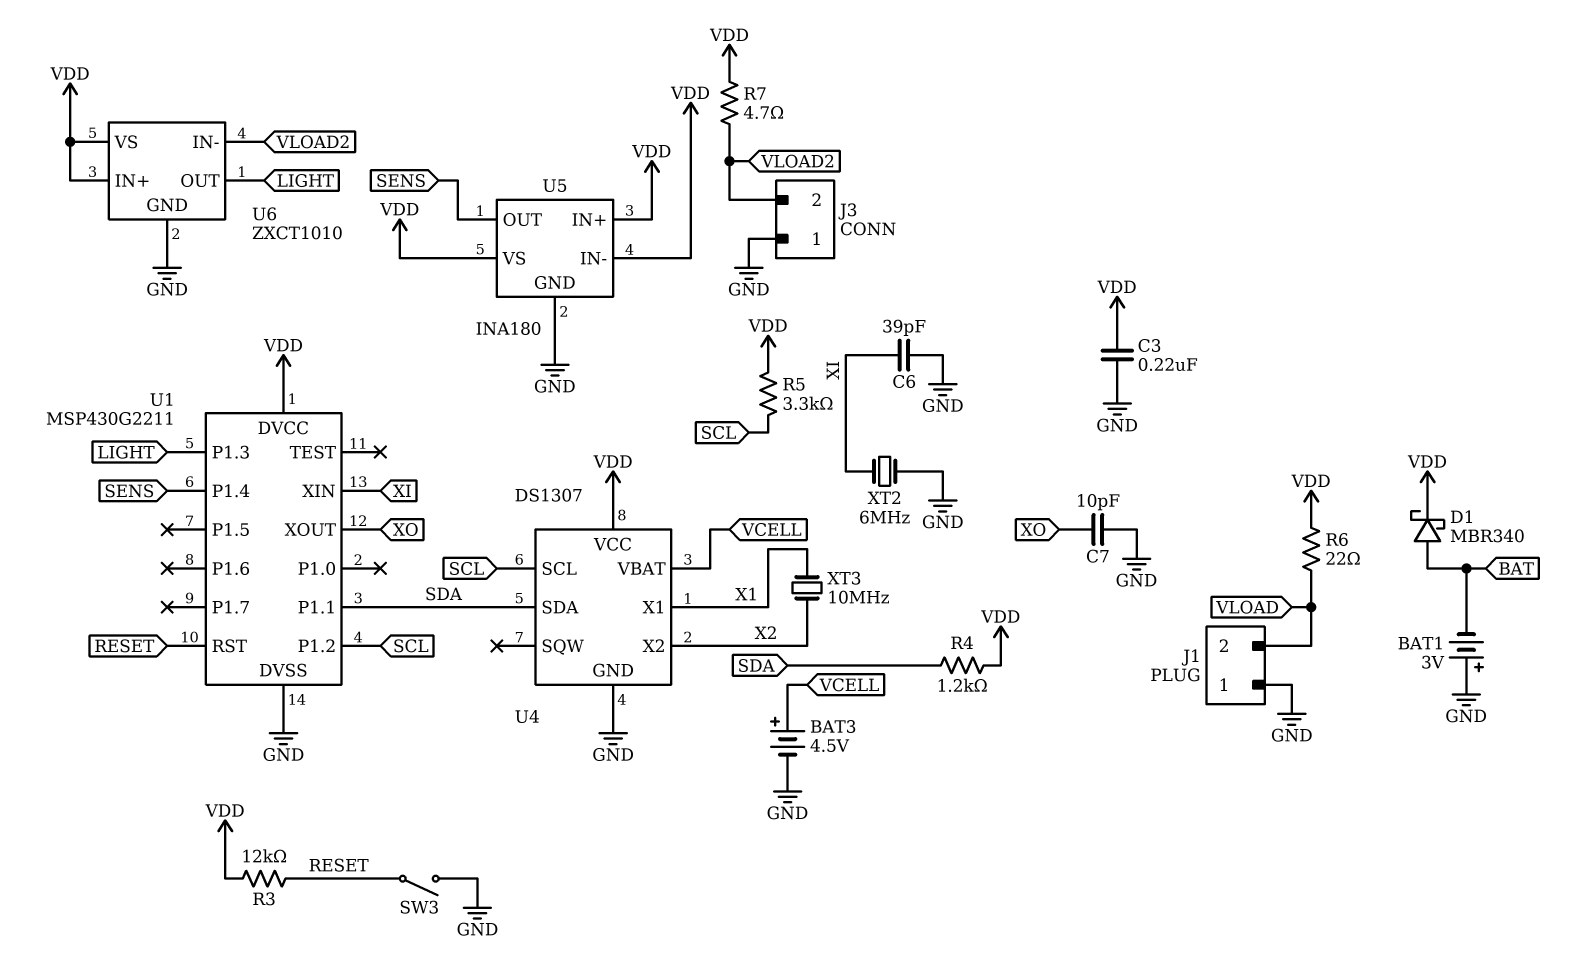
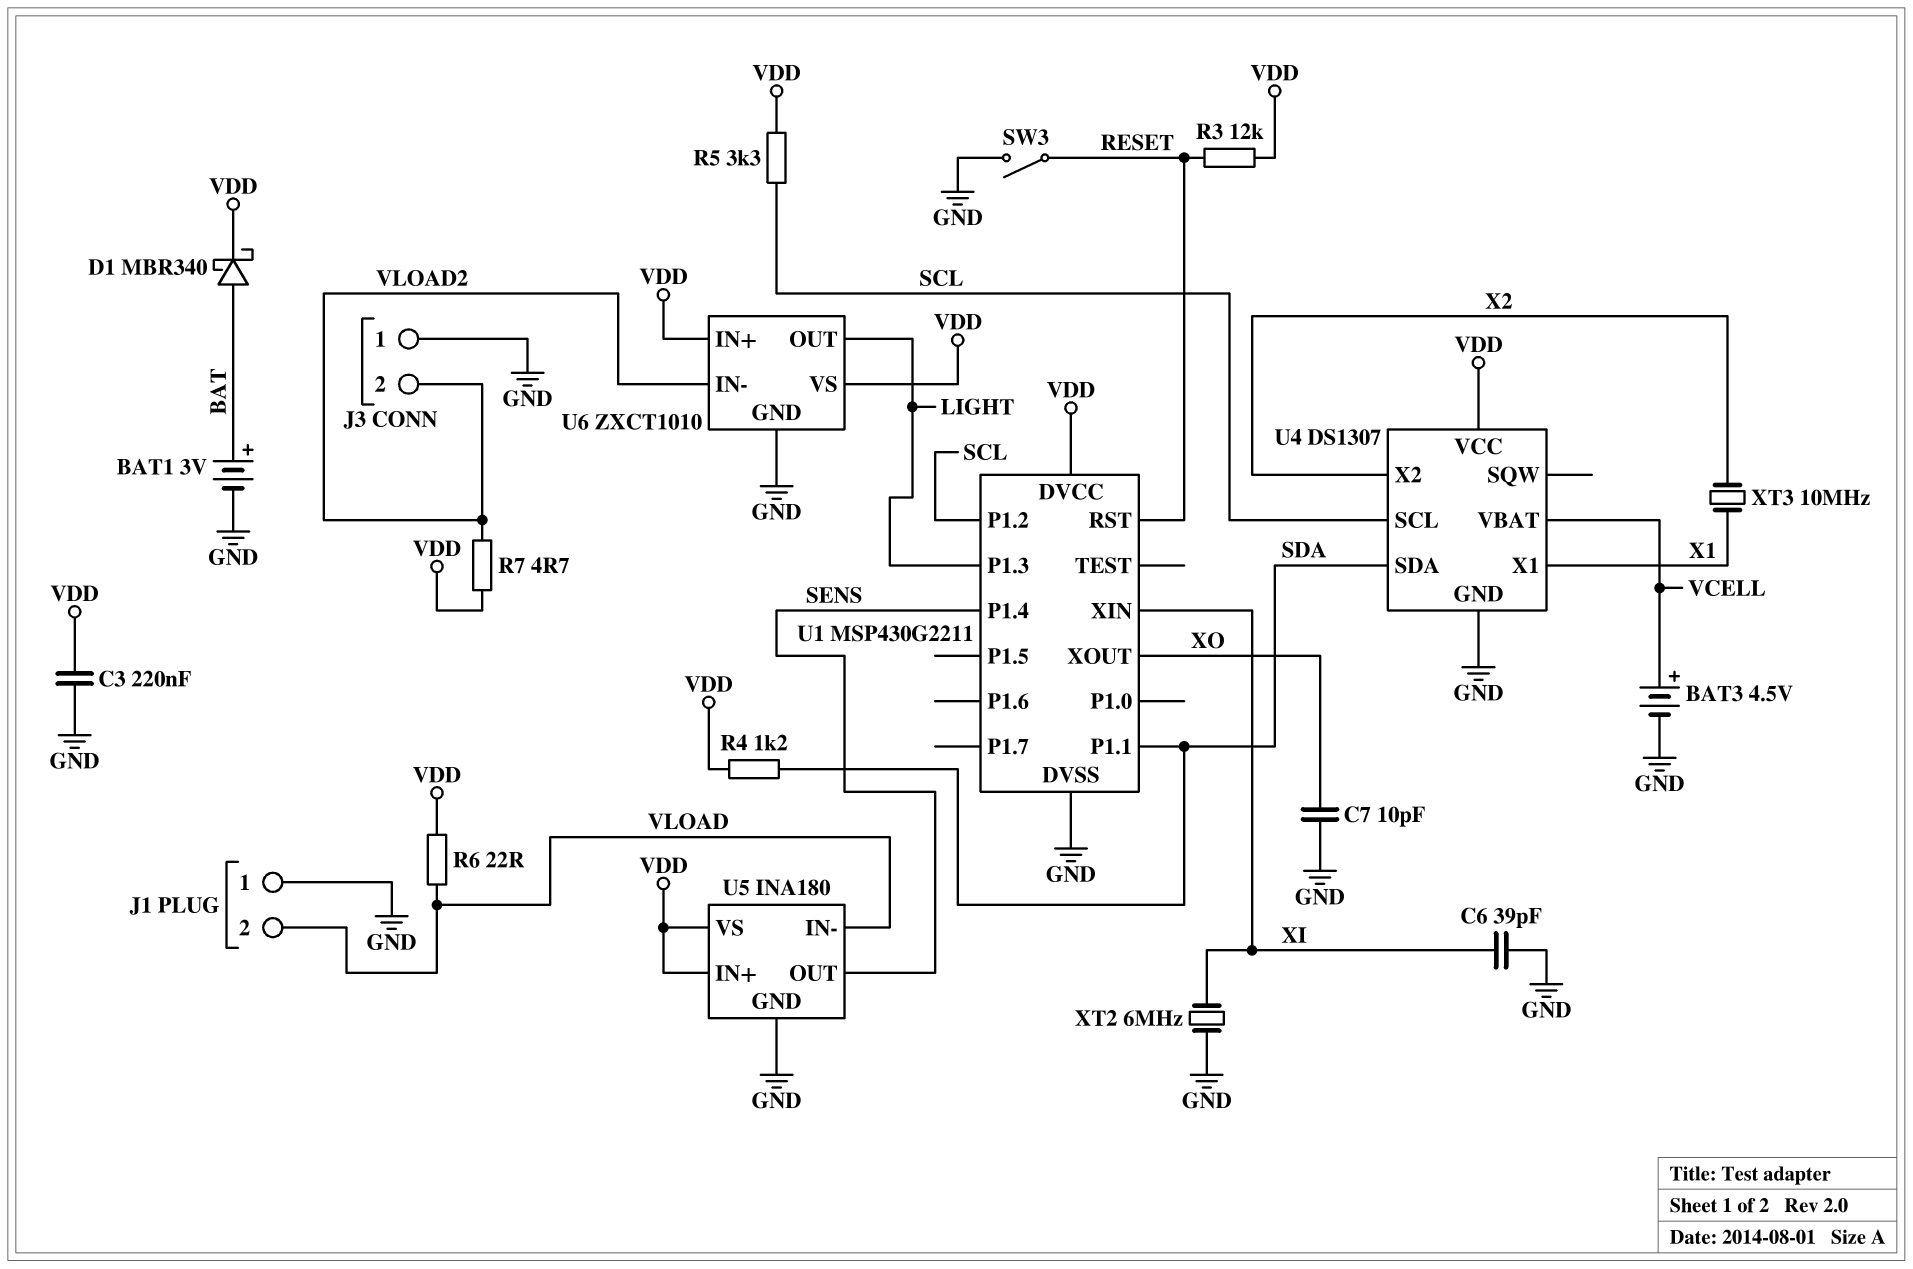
BAT1: 3V (plus GND, minus BAT) -> 3V (plus BAT, minus GND)
U5 pin IN-: VDD -> VLOAD

